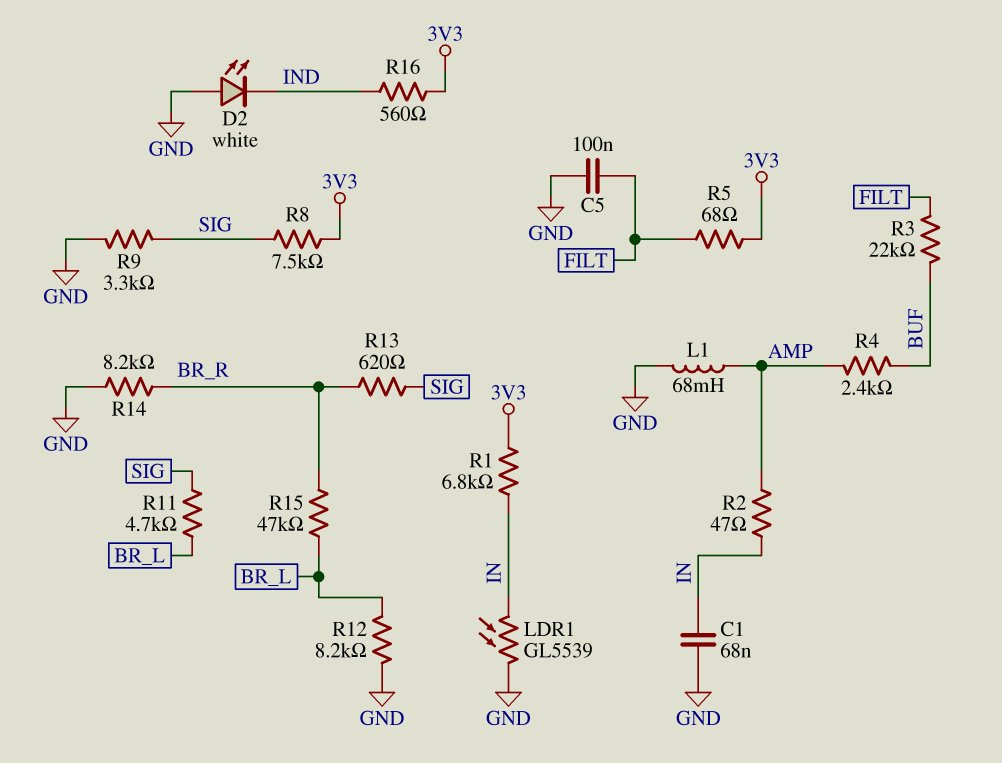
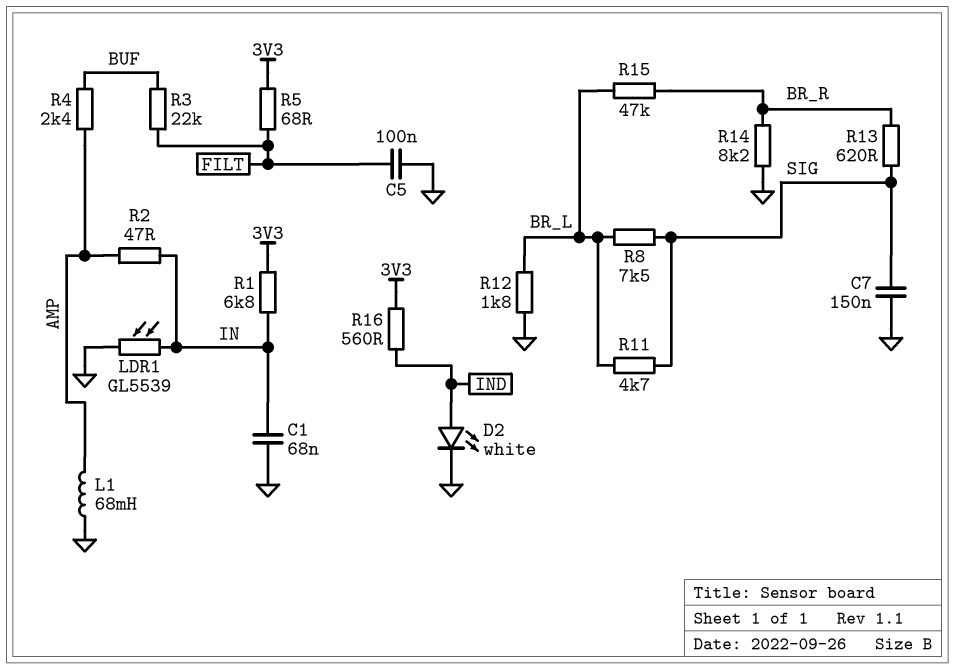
C7: none -> 150nF (GND, SIG)
D2: LED white (A GND, K IND) -> LED white (A IND, K GND)
R8: 7.5k (3V3, SIG) -> 7.5k (BR_L, SIG)
R9: 3.3k (GND, SIG) -> none
R12: 8.2k (BR_L, GND) -> 1.8k (BR_L, GND)

